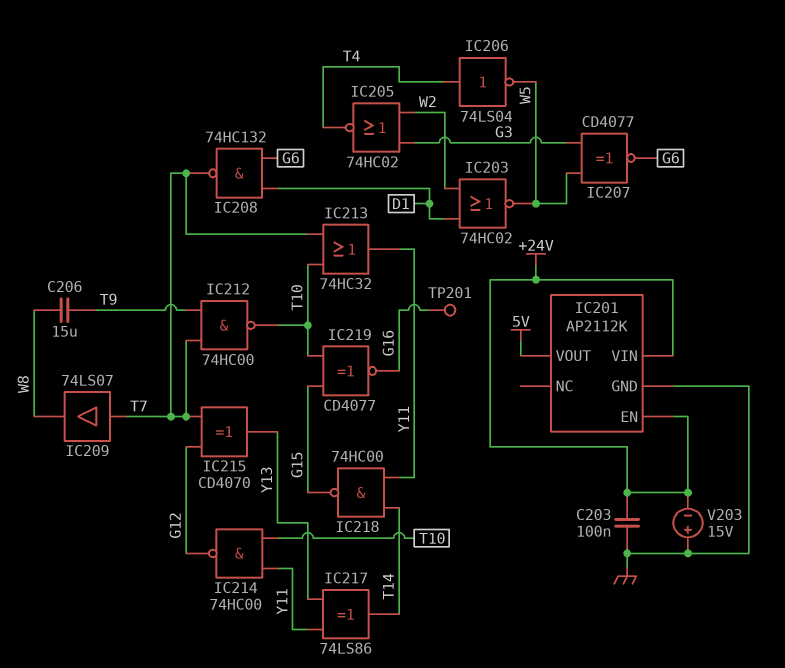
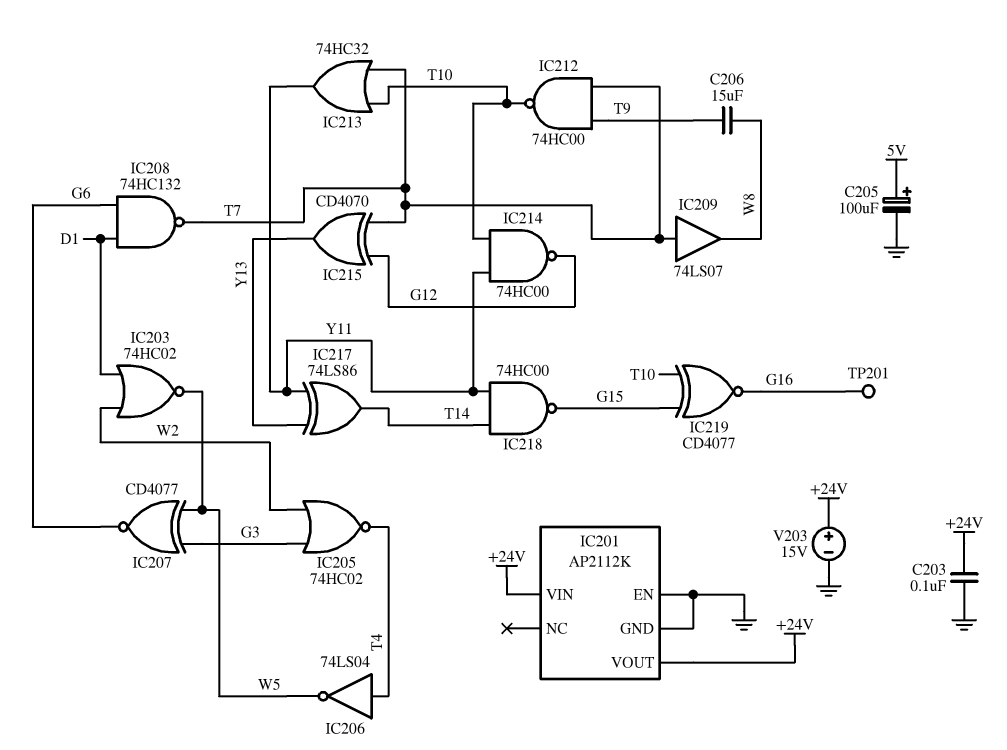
C205: none -> 100uF (plus 5V, minus GND)
IC201 pin EN: +24V -> GND
IC201 pin VOUT: 5V -> +24V
V203: 15V (plus GND, minus +24V) -> 15V (plus +24V, minus GND)

